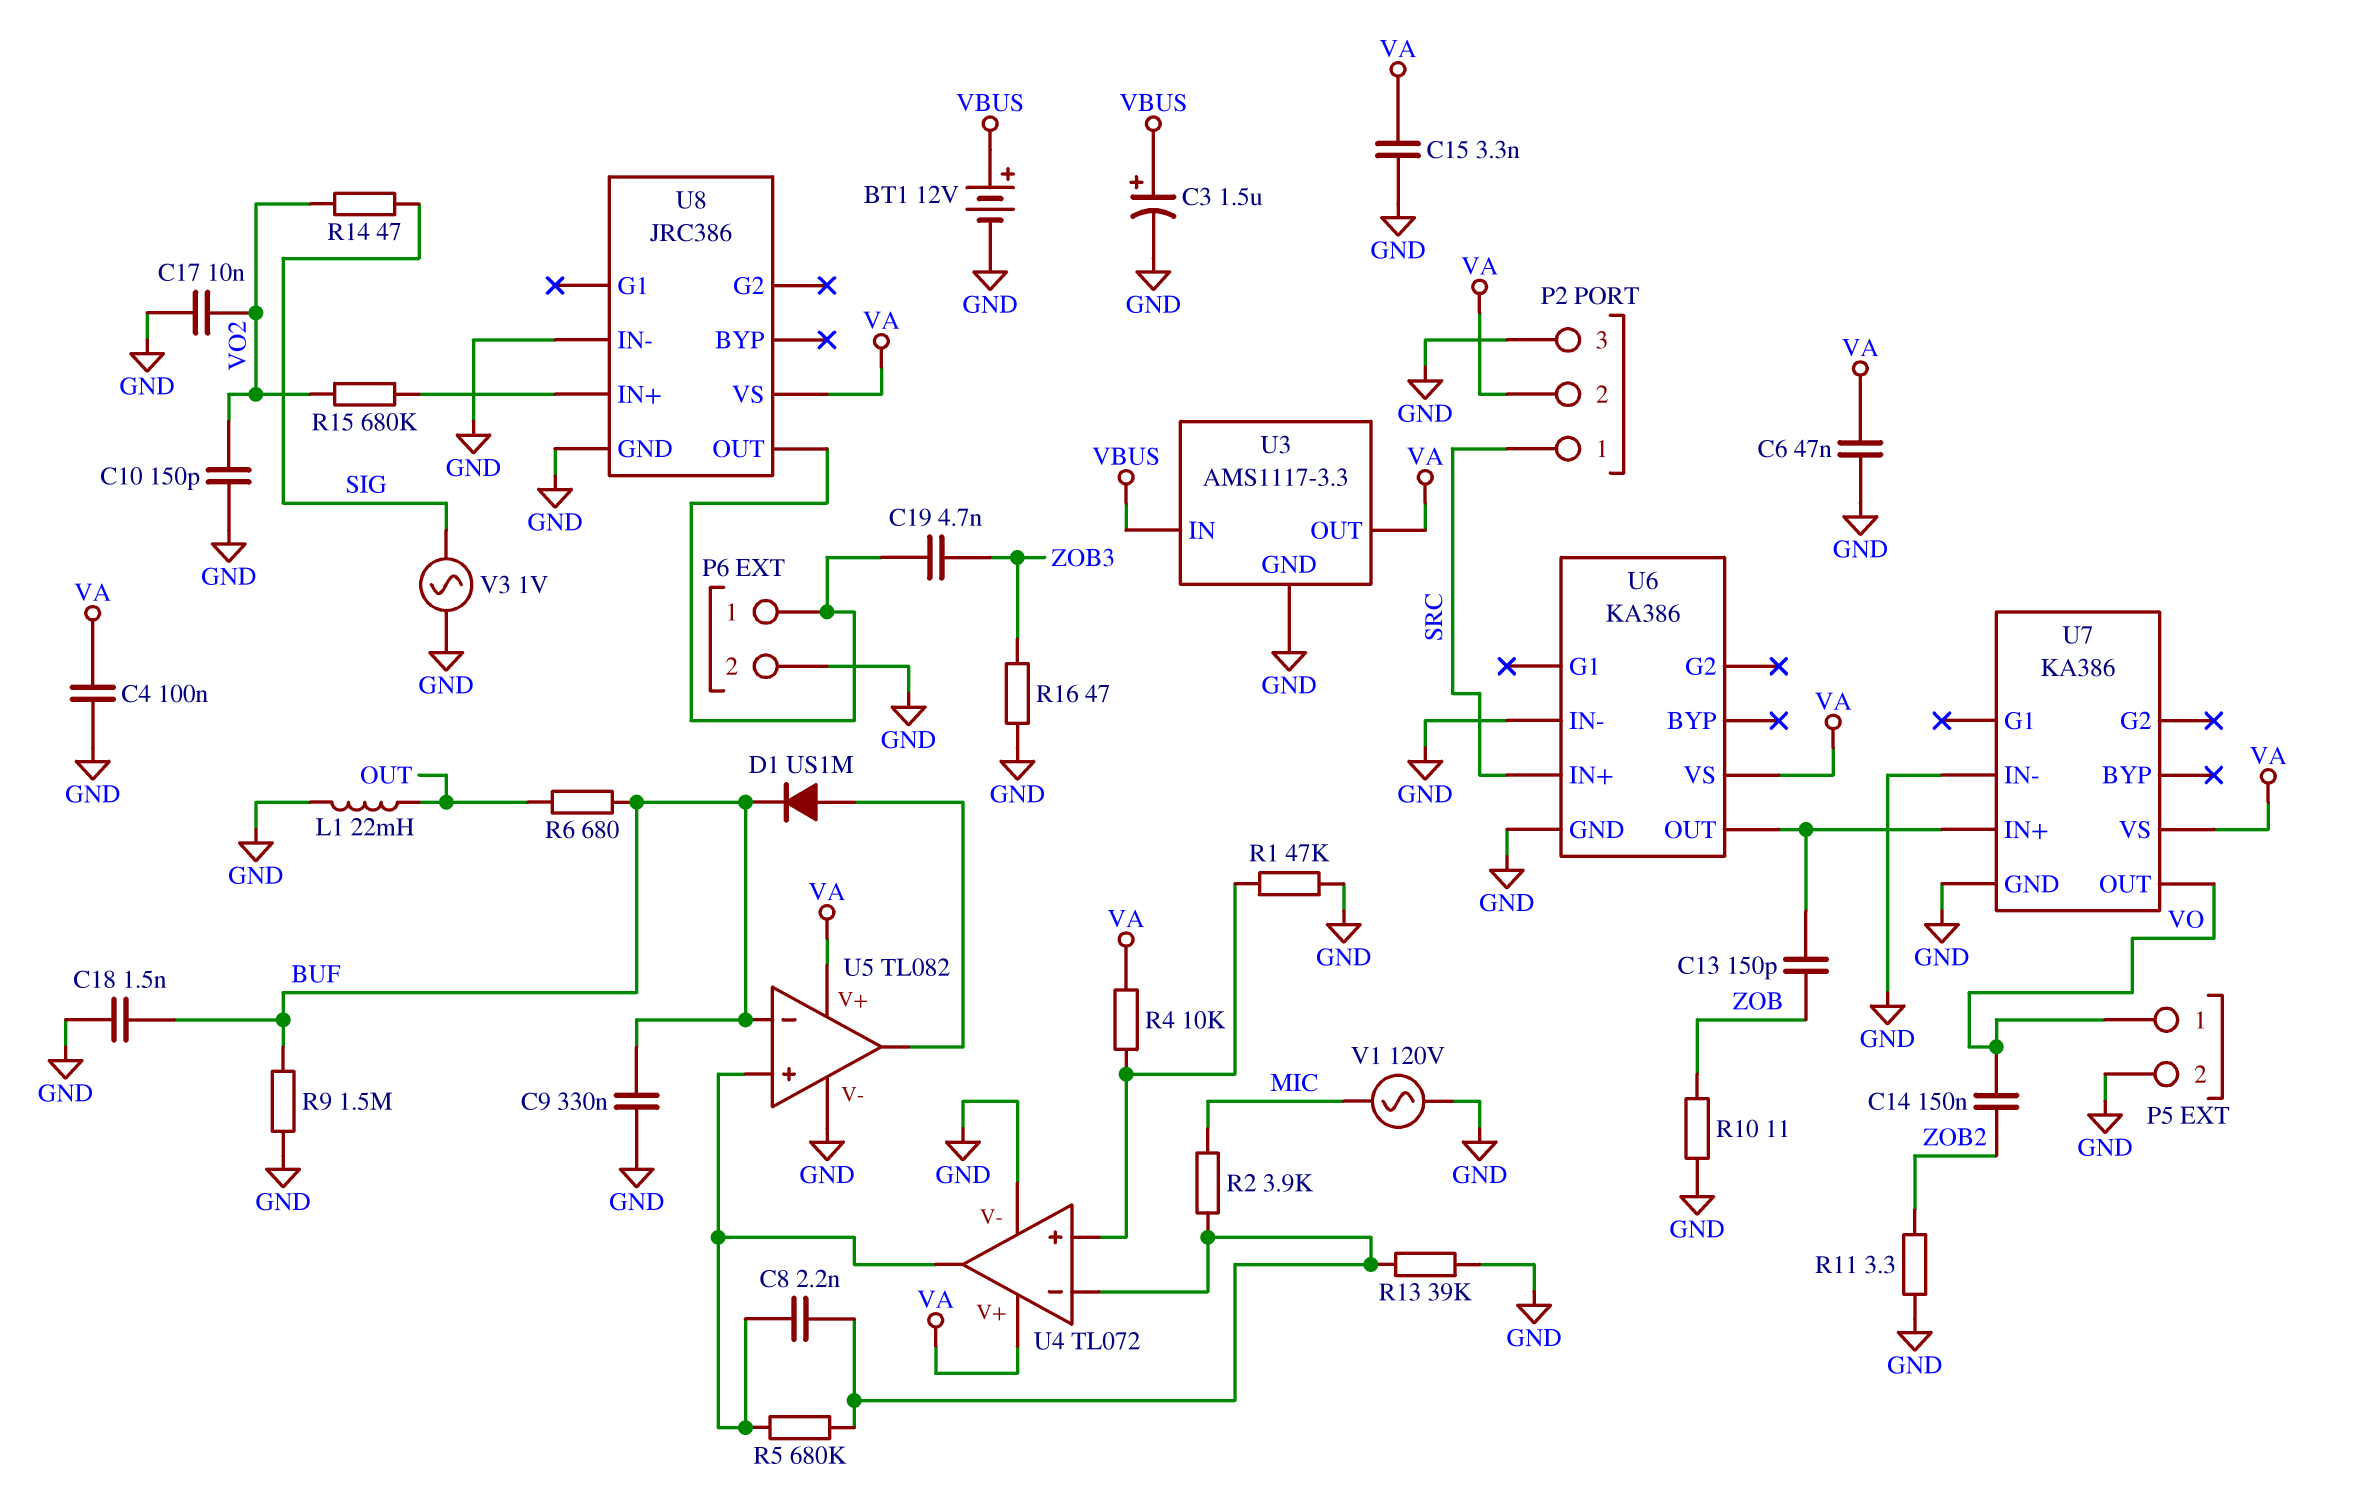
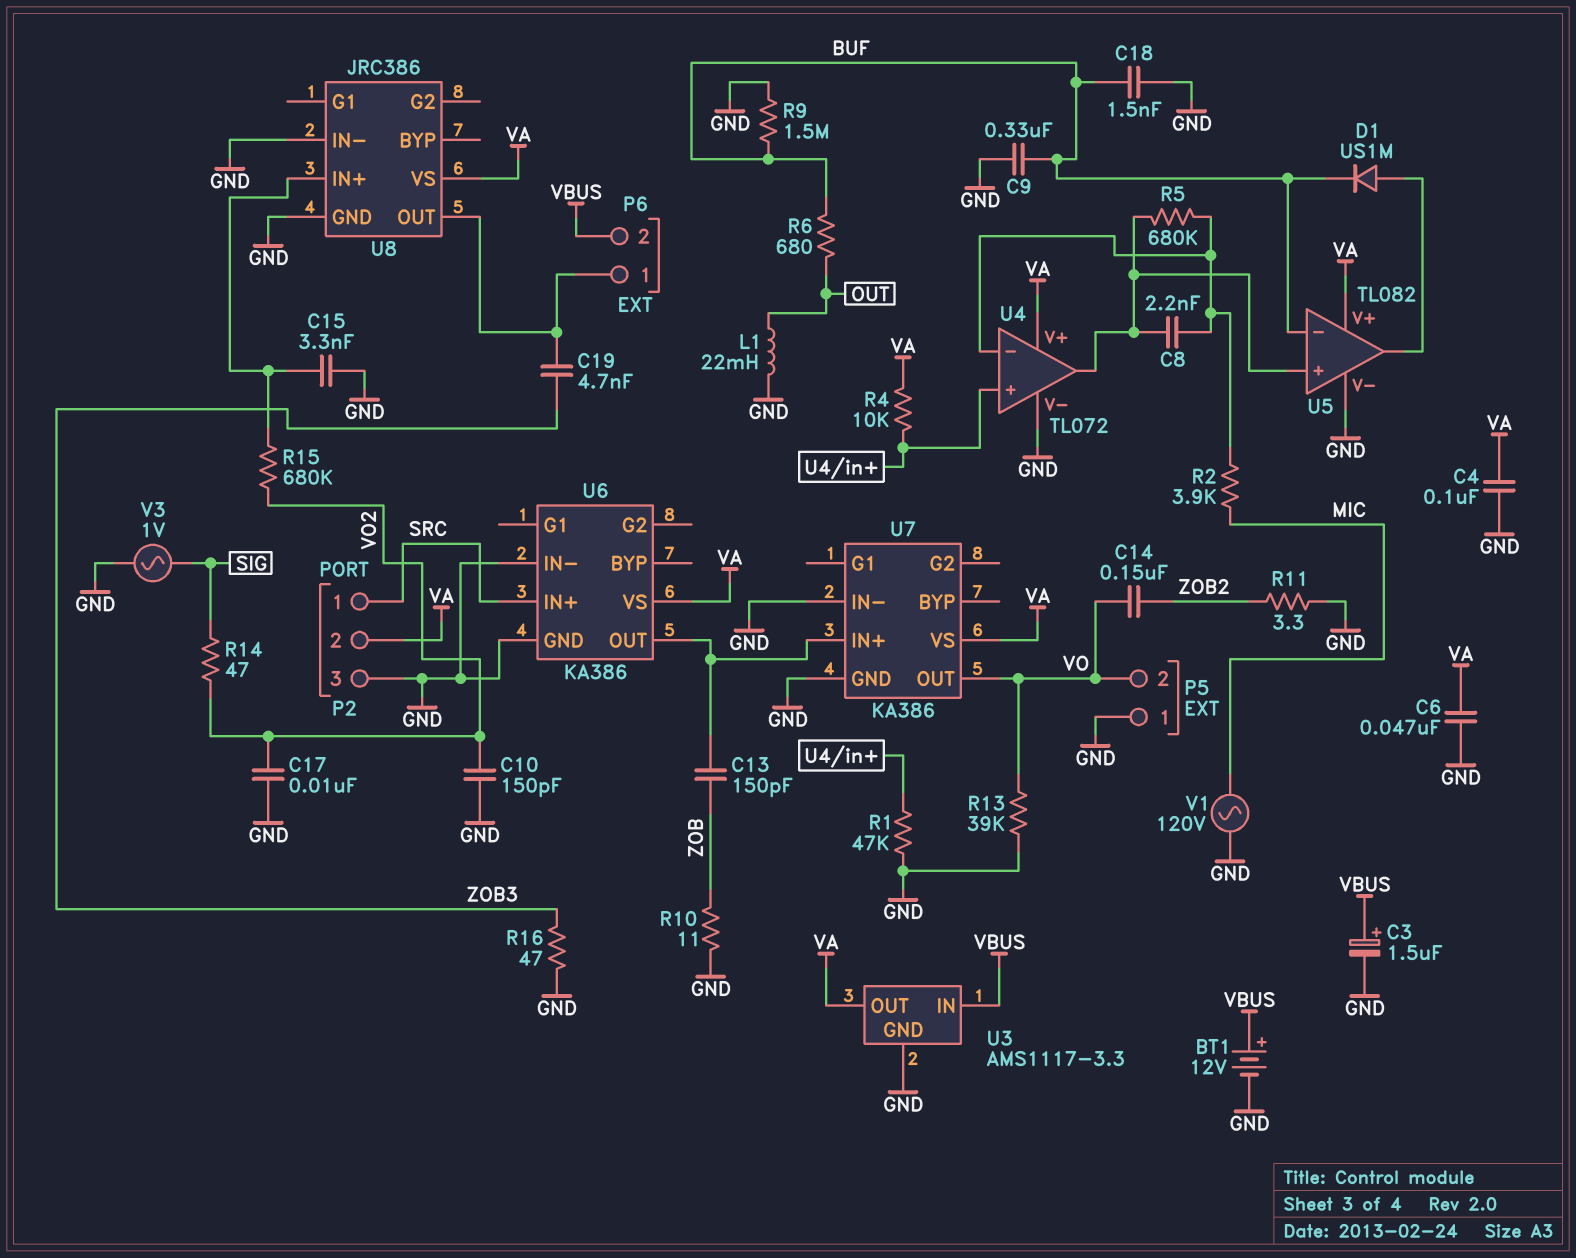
C15: 3.3nF (GND, VA) -> 3.3nF (GND, U8/IN+)
P5 pin 1: VO -> GND
P5 pin 2: GND -> VO
P6 pin 2: GND -> VBUS
R13: 39k (GND, U4/in-) -> 39k (GND, VO)

